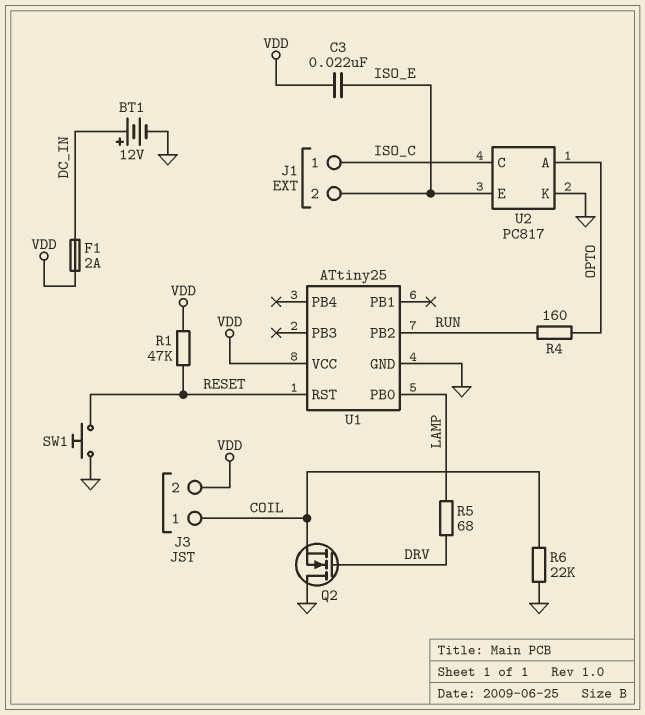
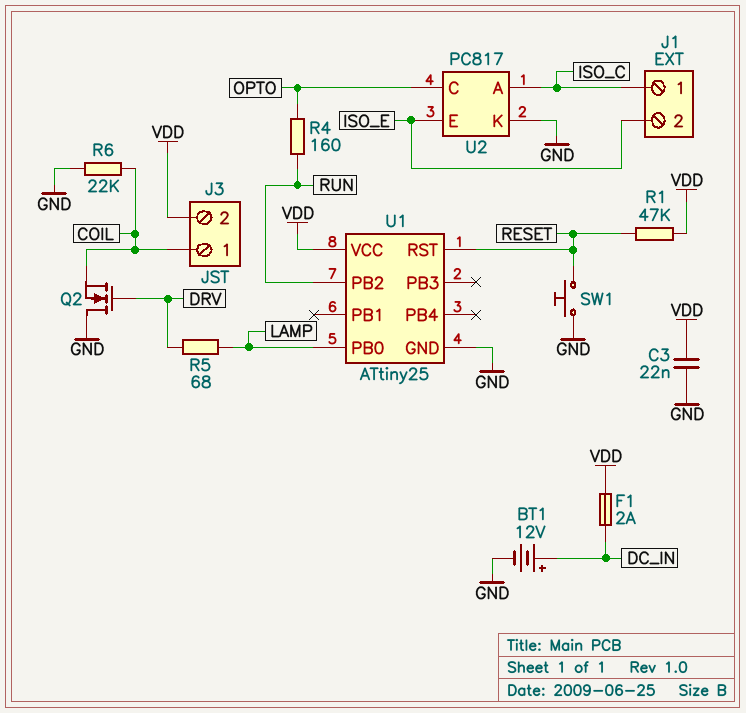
C3: 22nF (ISO_E, VDD) -> 22nF (GND, VDD)
U2 pin A: OPTO -> ISO_C
U2 pin C: ISO_C -> OPTO

